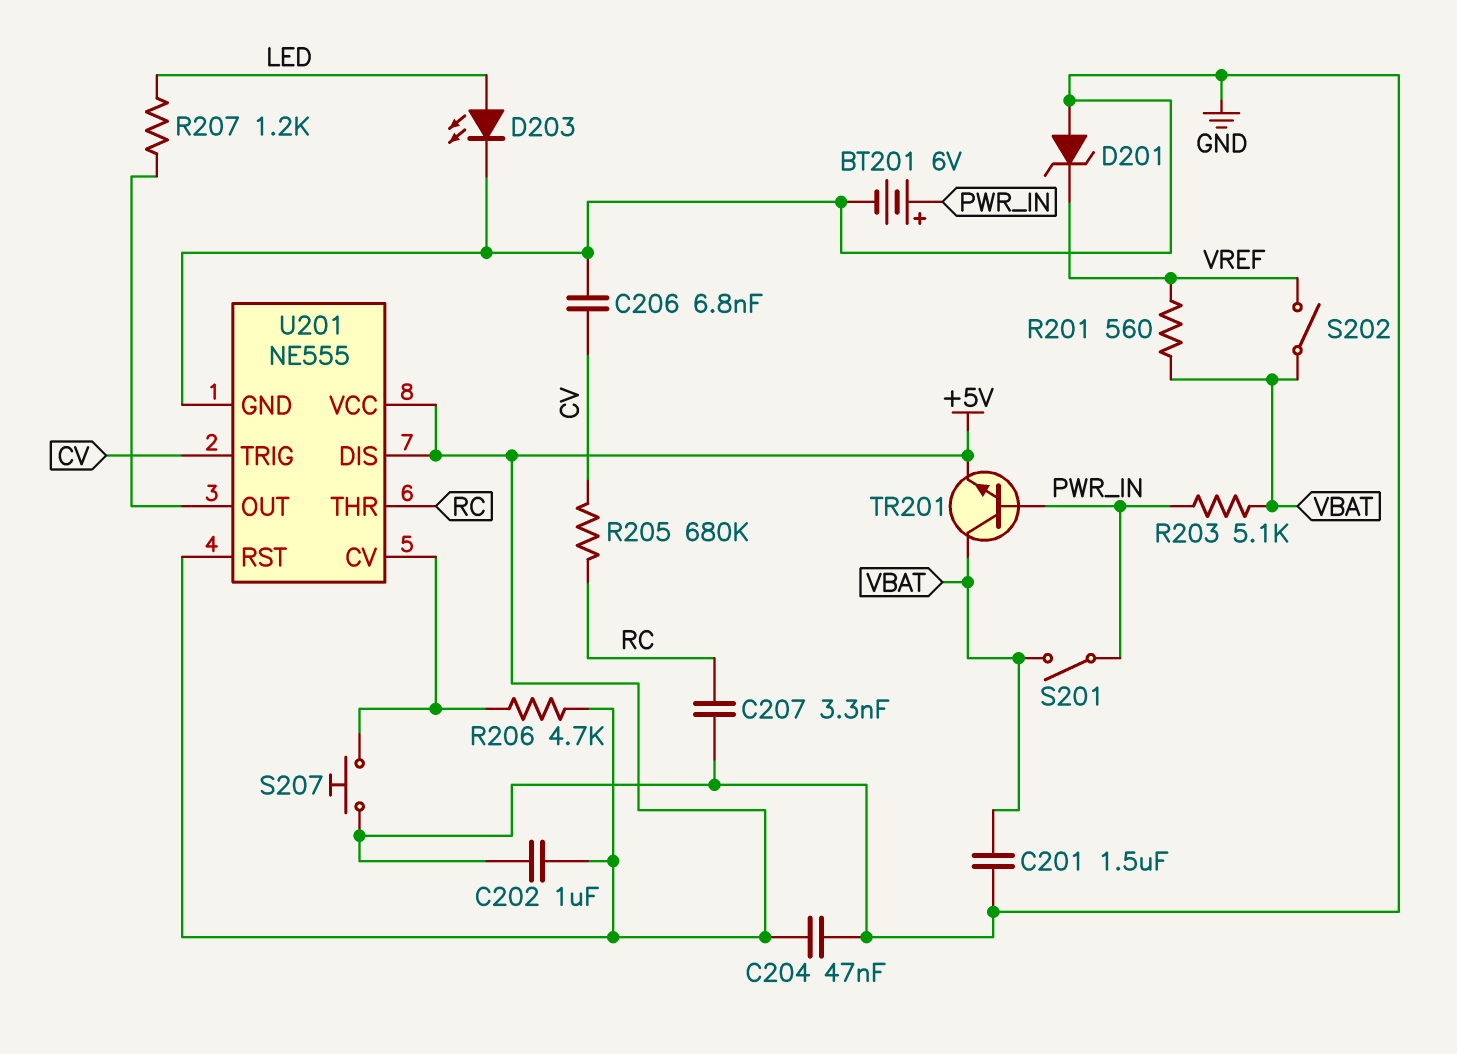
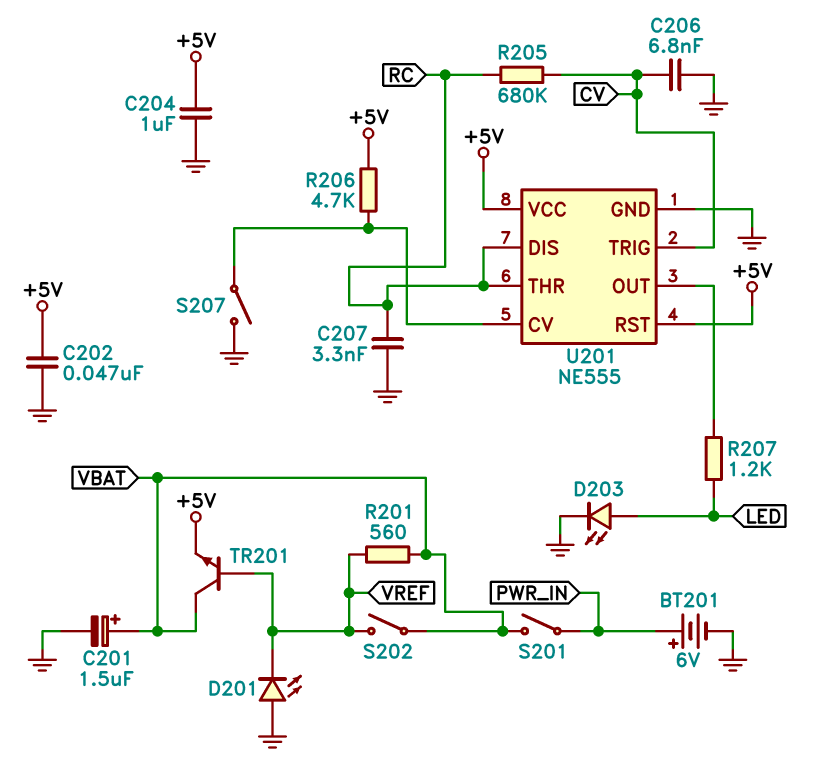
C201: 1.5uF (GND, VBAT) -> 1.5uF (plus VBAT, minus GND)
C202: 1uF (+5V, GND) -> 47nF (+5V, GND)
C204: 47nF (+5V, GND) -> 1uF (+5V, GND)
D201: zener (A GND, K VREF) -> LED (A GND, K VREF)
R203: 5.1k (PWR_IN, VBAT) -> none
S207: button (GND, U201/CV) -> switch (GND, U201/CV)
TR201: NPN (B PWR_IN, C VBAT, E +5V) -> NPN (B VREF, C VBAT, E +5V)
U201 pin DIS: +5V -> RC

